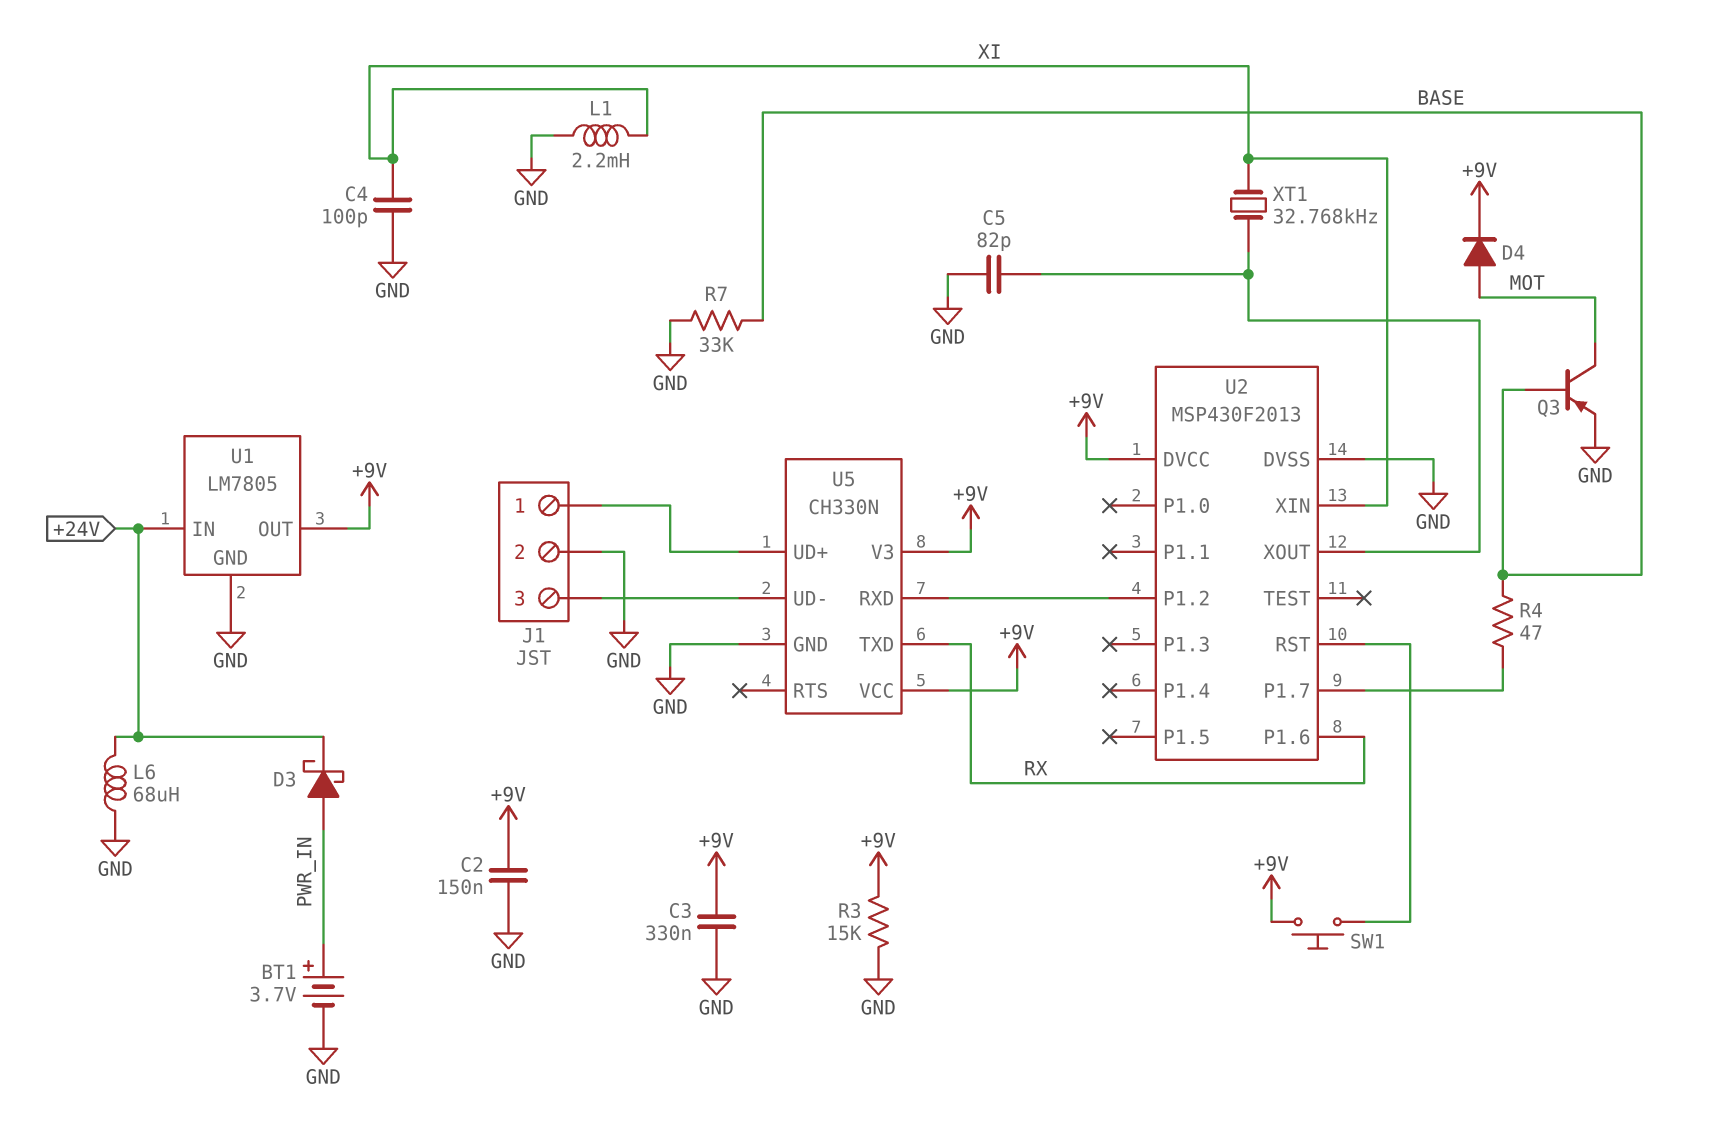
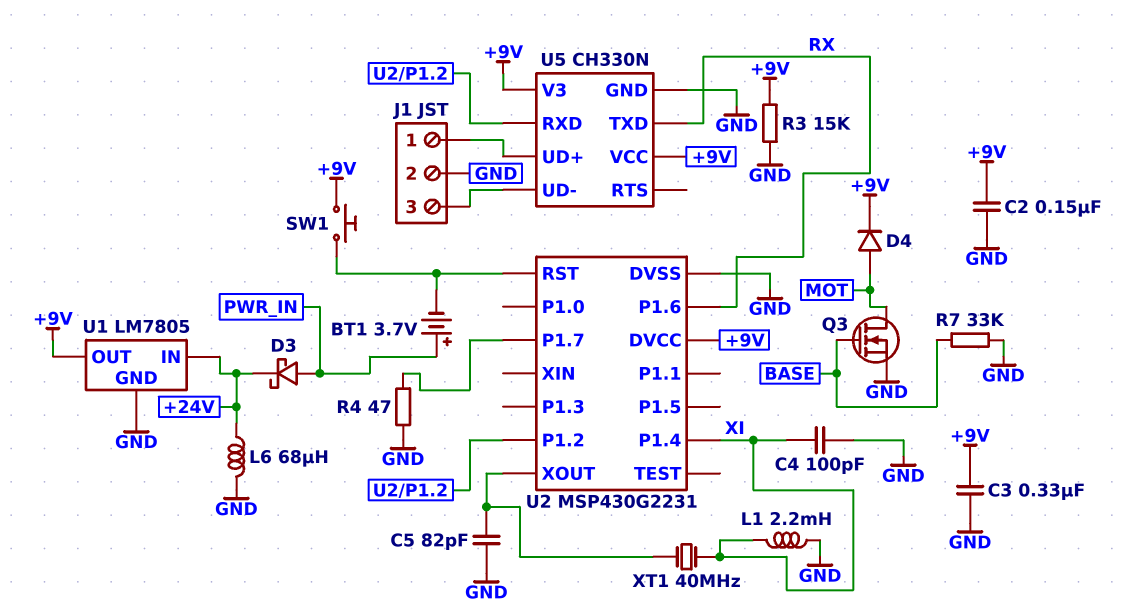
BT1: 3.7V (plus PWR_IN, minus GND) -> 3.7V (plus PWR_IN, minus U2/RST)
Q3: PNP (B BASE, C MOT, E GND) -> NMOS (G BASE, D MOT, S GND)
R4: 47 (BASE, U2/P1.7) -> 47 (GND, U2/P1.7)
U2: MSP430F2013 -> MSP430G2231
U2 pin P1.4: none -> XI
U2 pin XIN: XI -> none
XT1: 32.768kHz (U2/XOUT, XI) -> 40MHz (U2/XOUT, XI)

